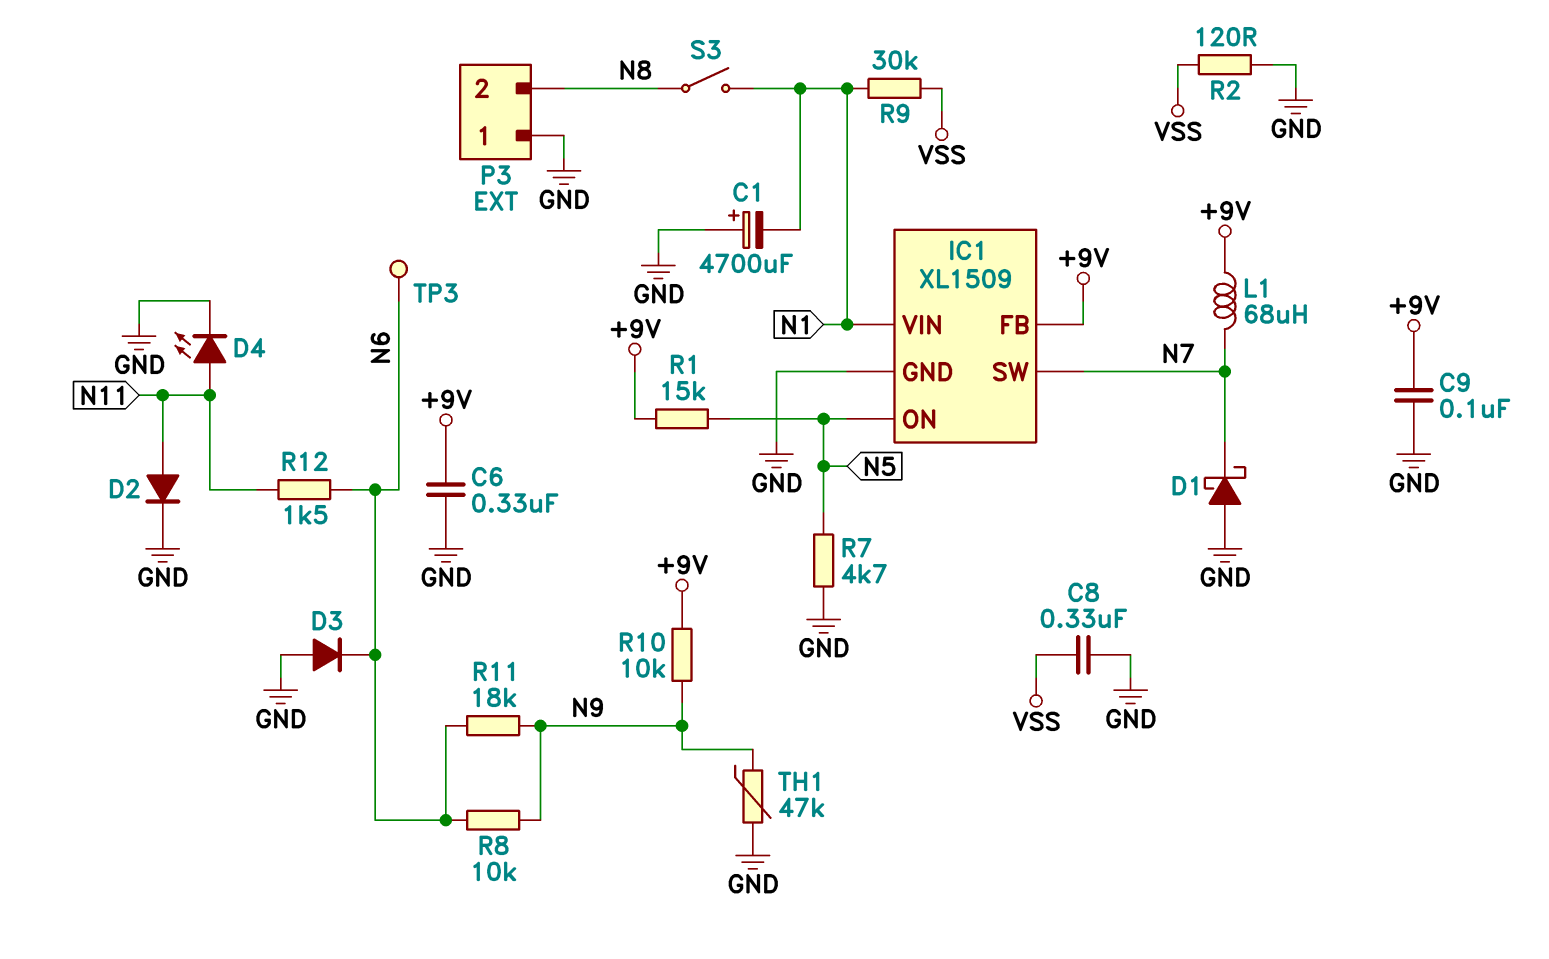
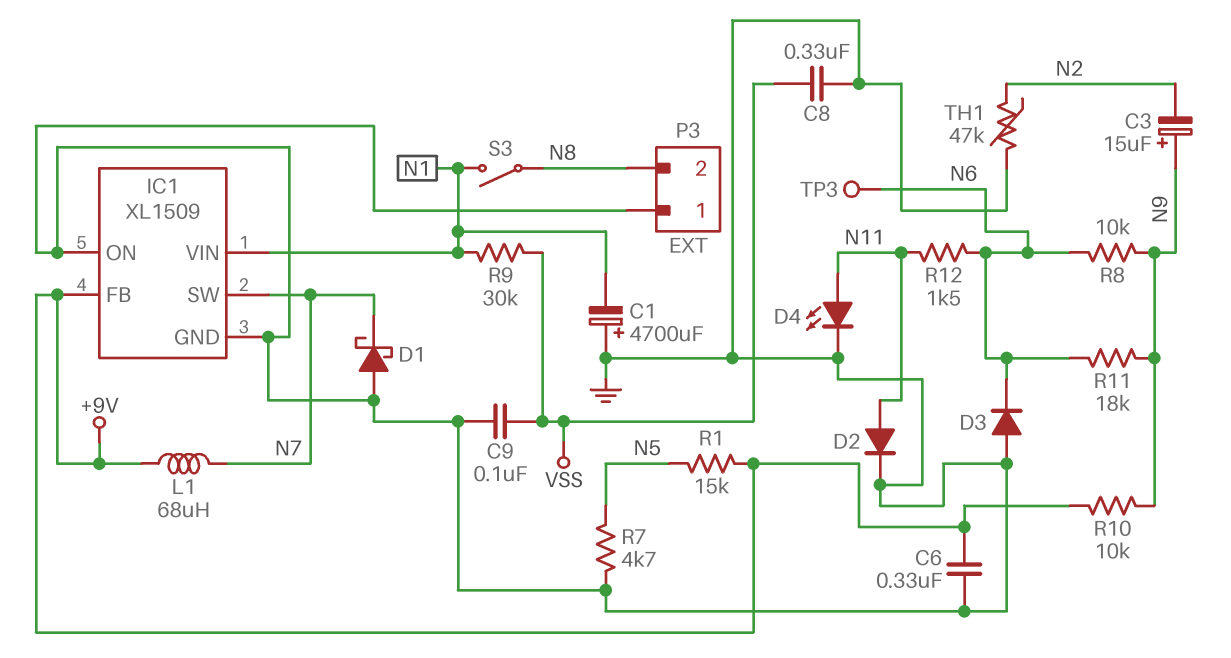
C3: none -> 15uF (plus N9, minus N2)
C9: 100nF (+9V, GND) -> 100nF (GND, VSS)
IC1 pin ON: N5 -> GND
R2: 120 (GND, VSS) -> none
TH1: 47k (GND, N9) -> 47k (GND, N2)

